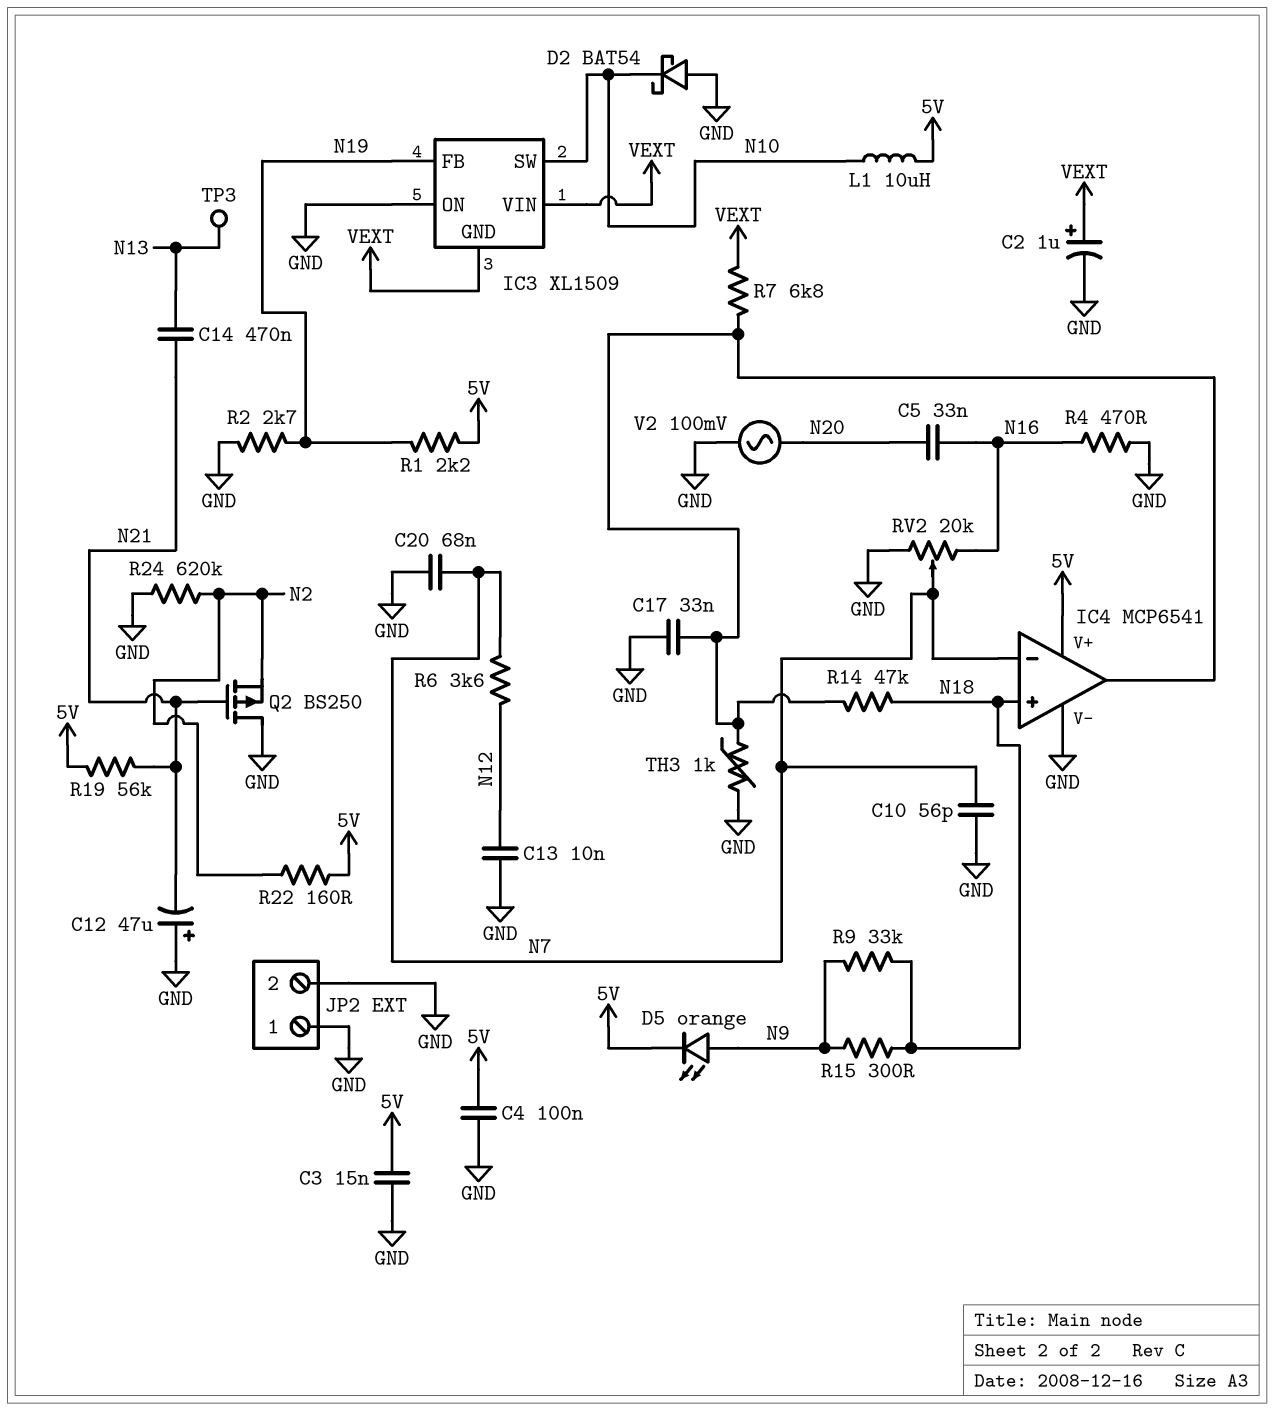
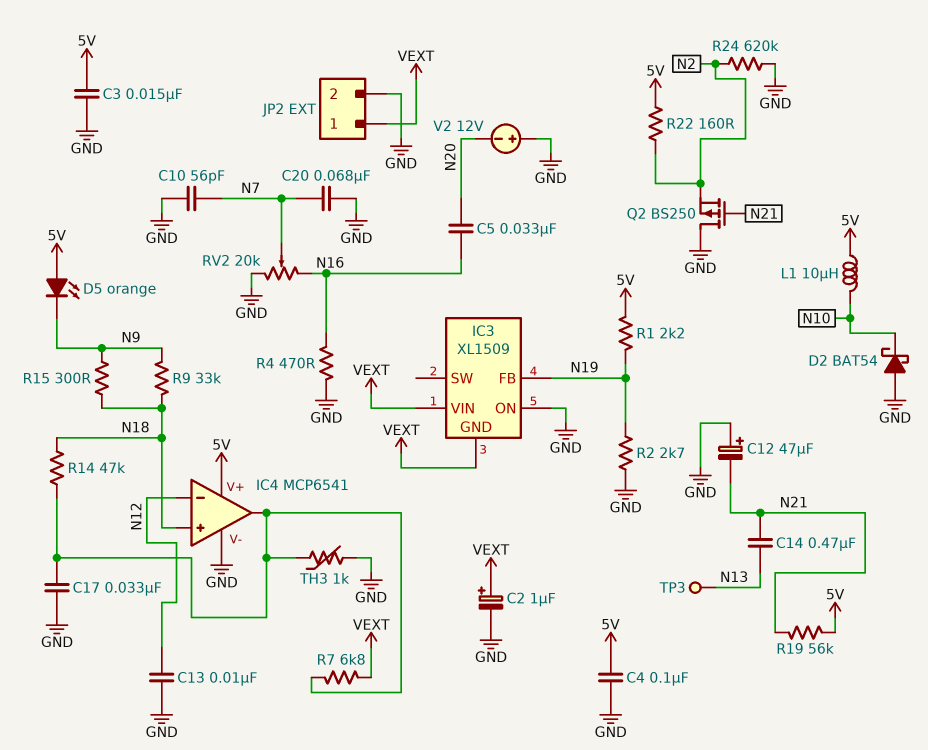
D5: LED orange (A N9, K 5V) -> LED orange (A 5V, K N9)
IC3 pin SW: N10 -> none
IC4 pin in-: N7 -> N12
JP2 pin 1: GND -> VEXT
R6: 3.6k (N7, N12) -> none
V2: AC 100mV (GND, N20) -> 12V (plus GND, minus N20)

